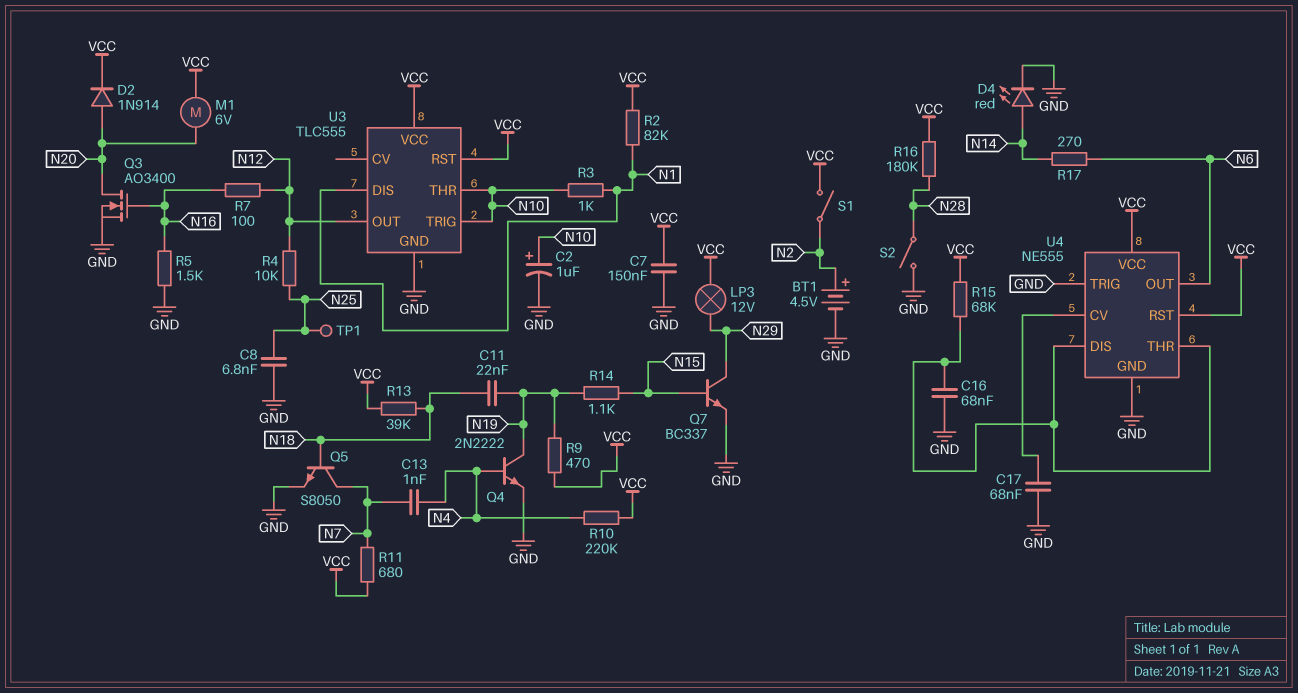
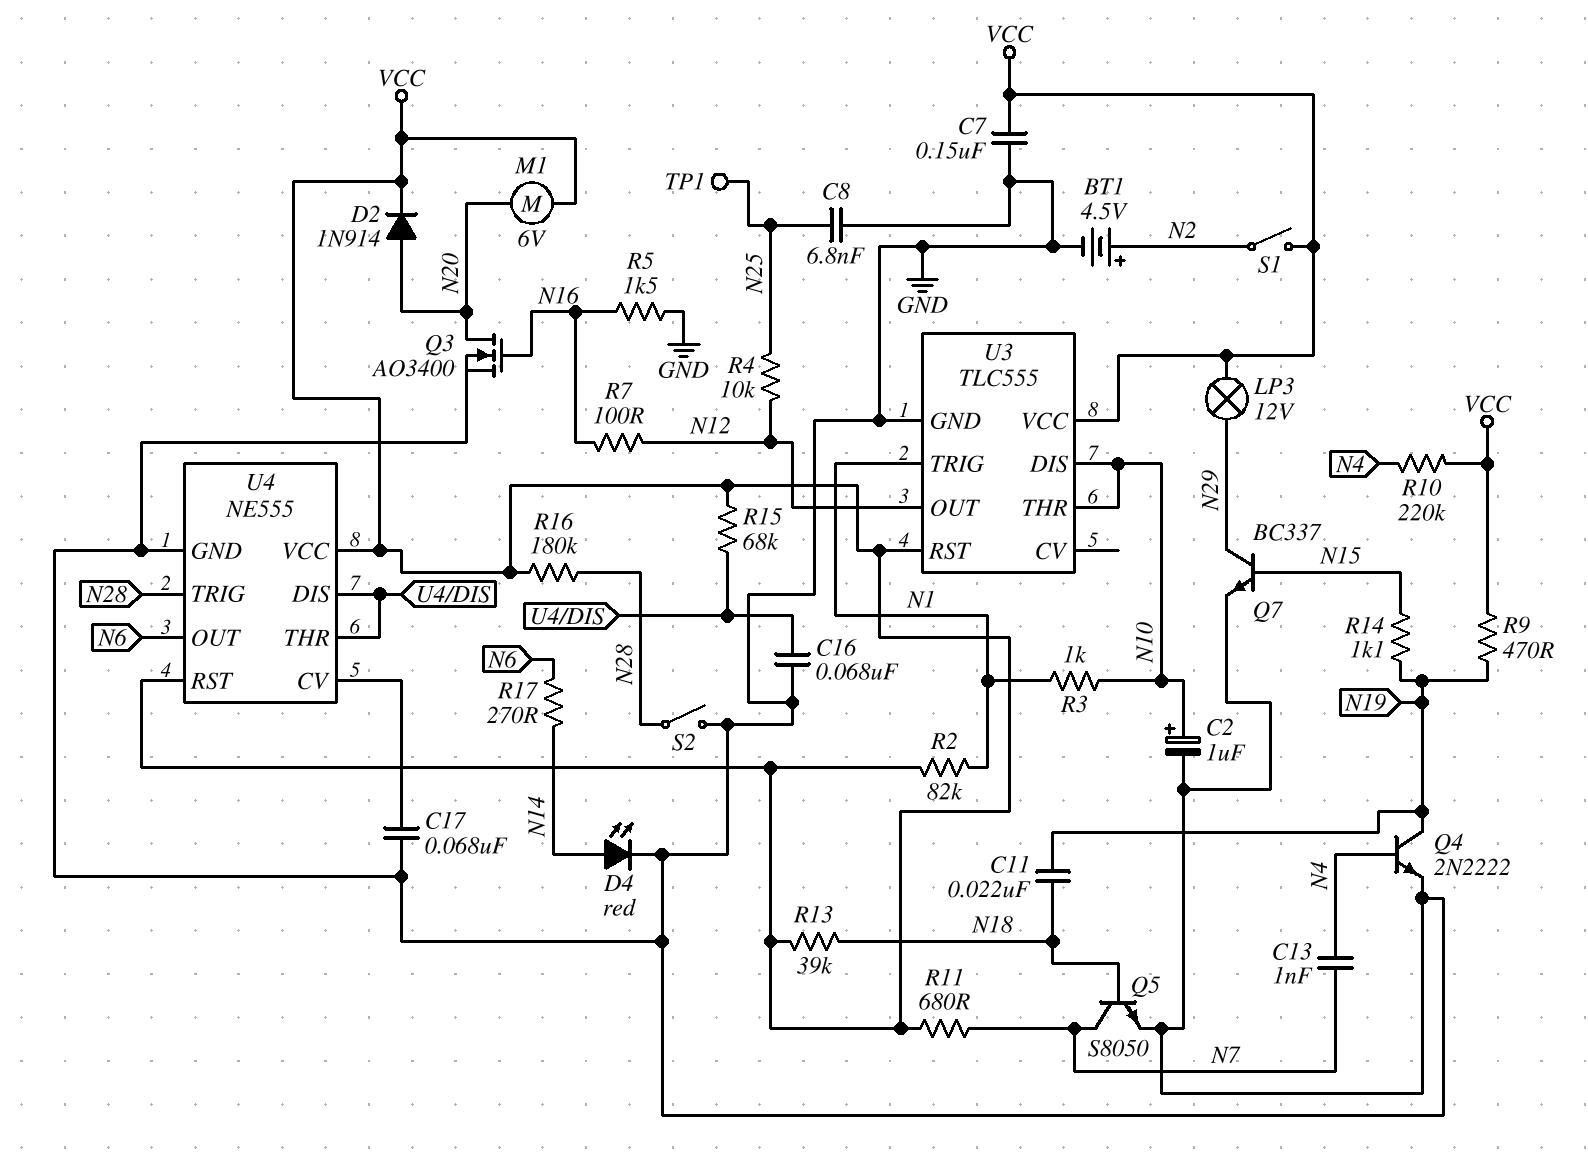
U3 pin DIS: N1 -> N10
U3 pin TRIG: N10 -> N1
U4 pin TRIG: GND -> N28

